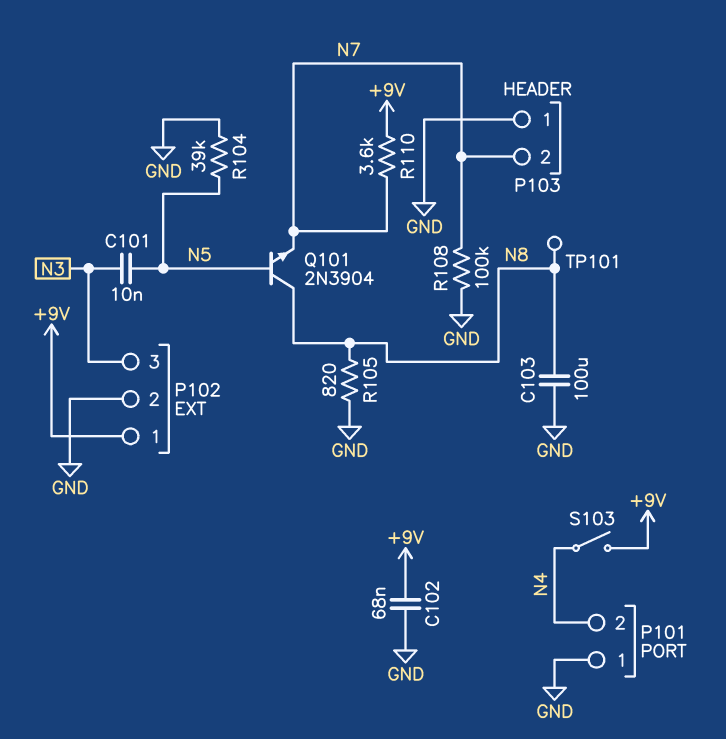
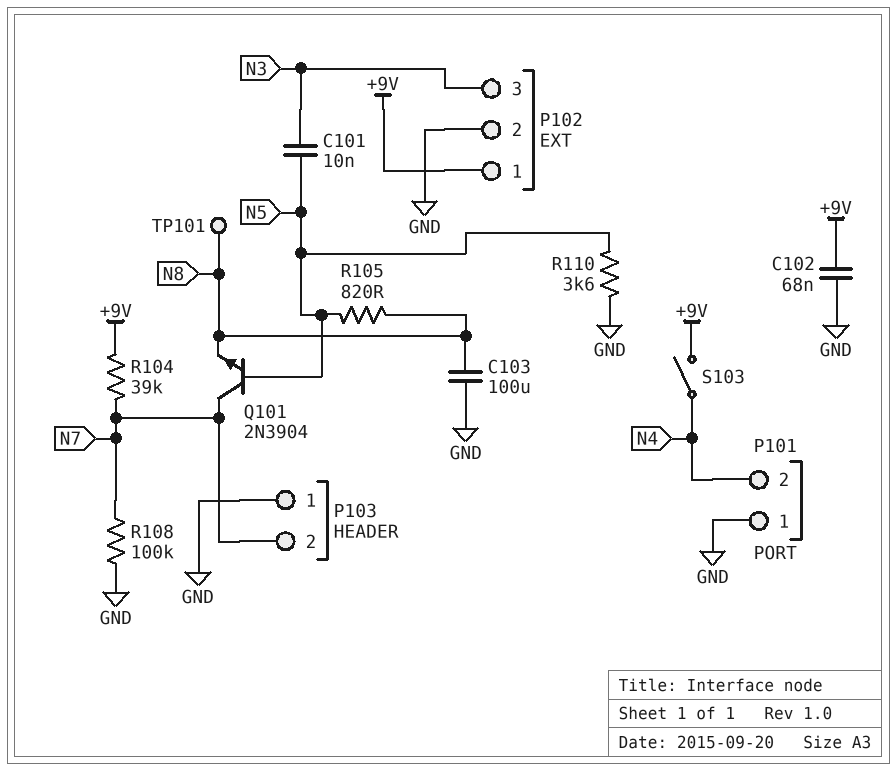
Q101: NPN 2N3904 (B N5, C N8, E N7) -> NPN 2N3904 (B N5, C N7, E N8)
R104: 39k (GND, N5) -> 39k (+9V, N7)
R105: 820 (GND, N8) -> 820 (N5, N8)
R110: 3.6k (+9V, N7) -> 3.6k (GND, N5)

